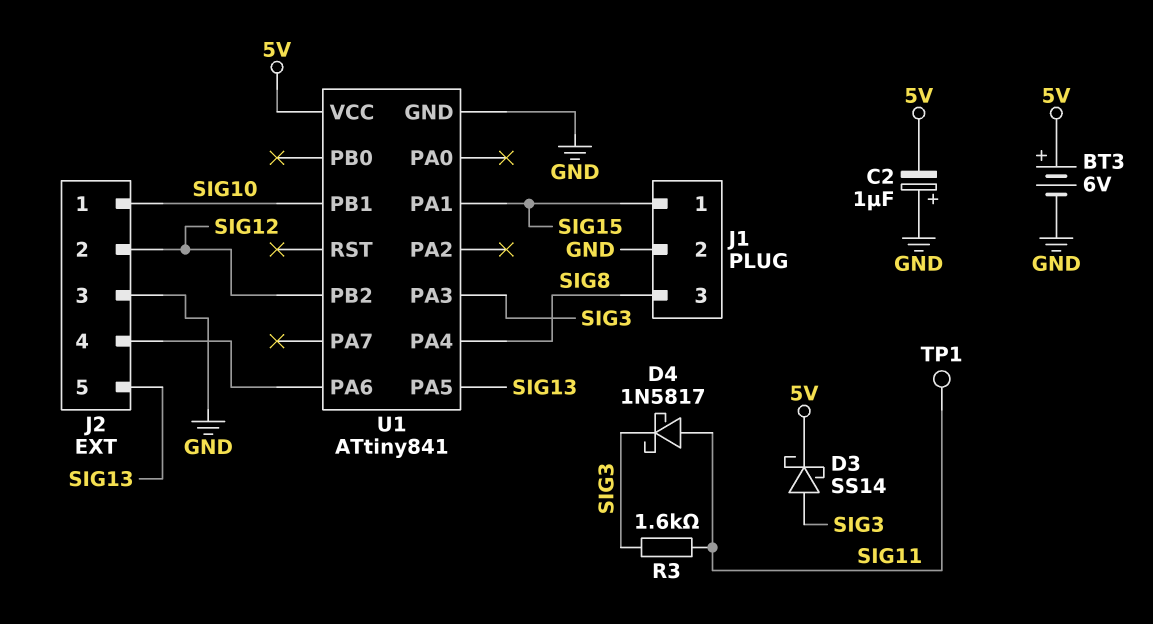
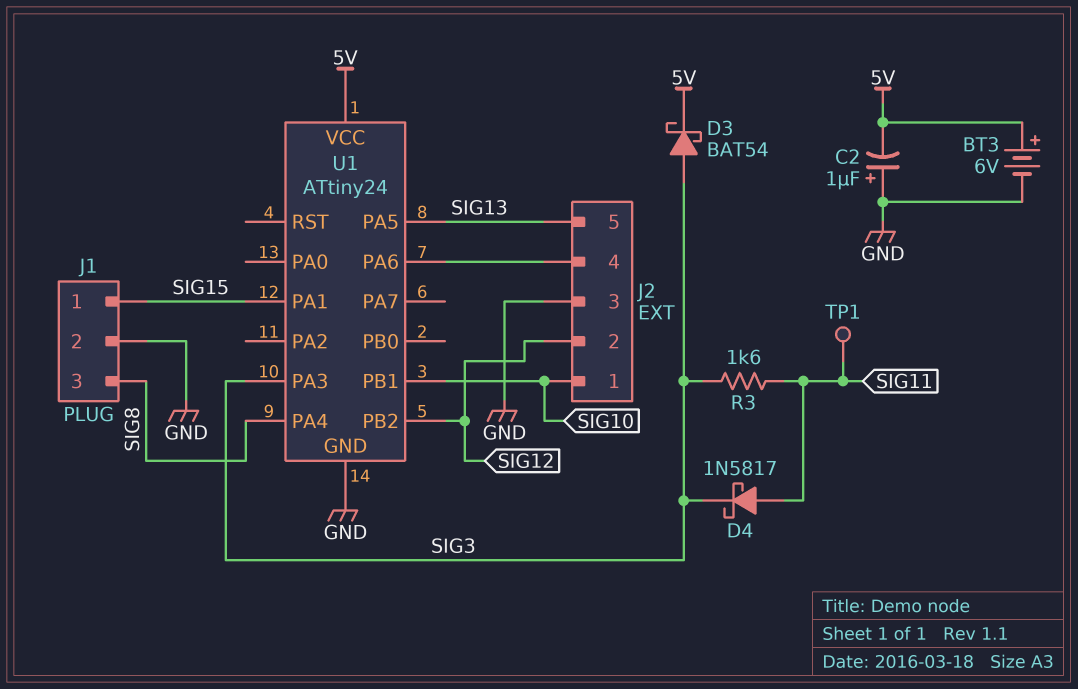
D3: schottky SS14 (A SIG3, K 5V) -> schottky BAT54 (A SIG3, K 5V)
U1: ATtiny841 -> ATtiny24

